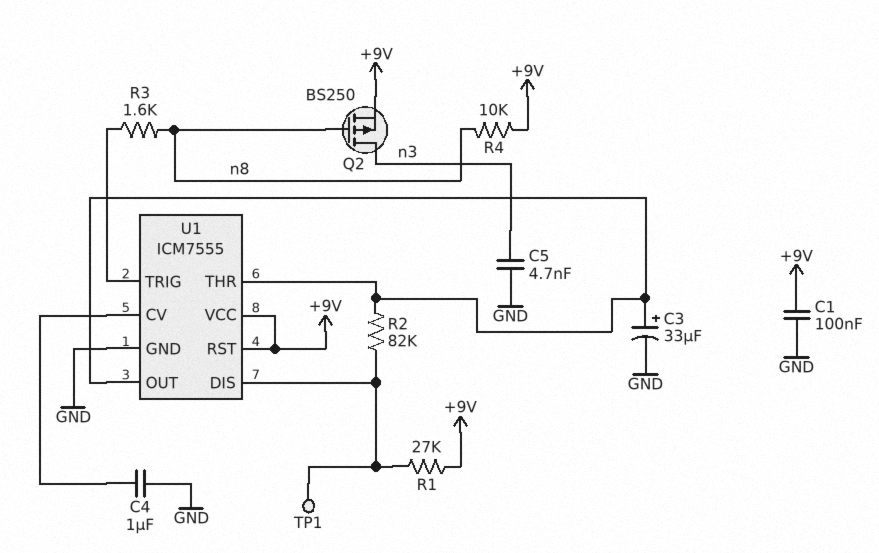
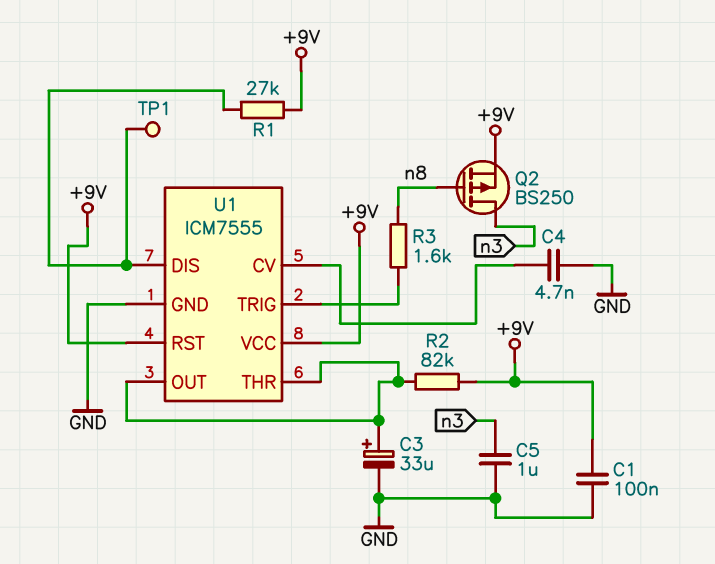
C4: 1uF (GND, U1/CV) -> 4.7nF (GND, U1/CV)
C5: 4.7nF (GND, n3) -> 1uF (GND, n3)
R2: 82k (U1/DIS, U1/OUT) -> 82k (+9V, U1/OUT)
R4: 10k (+9V, n8) -> none

